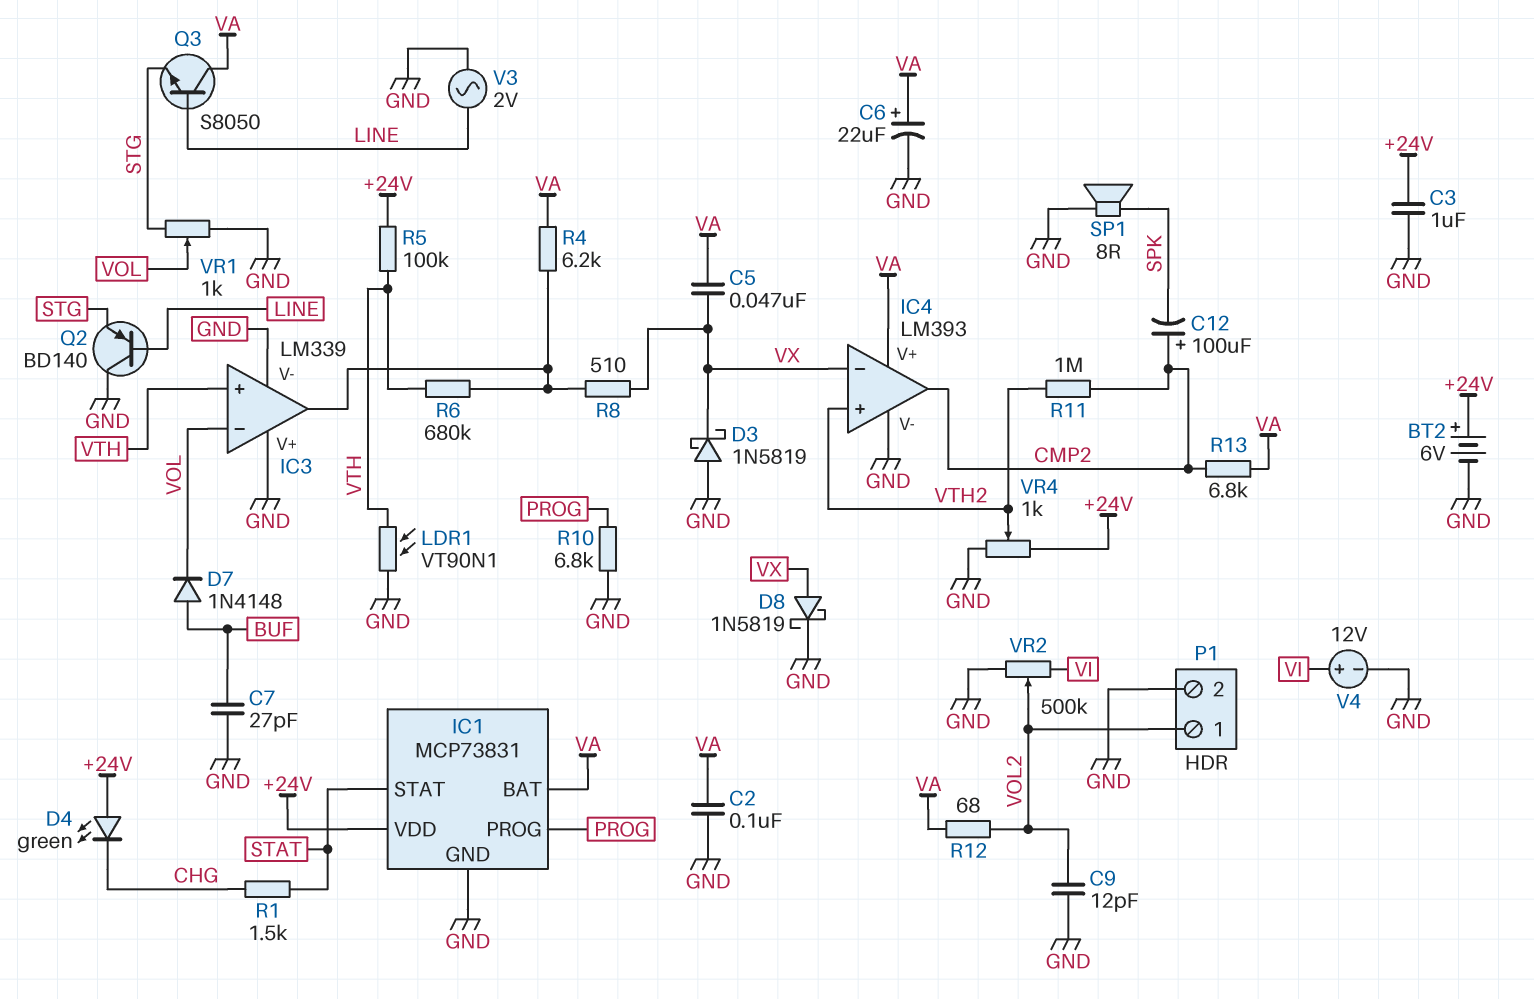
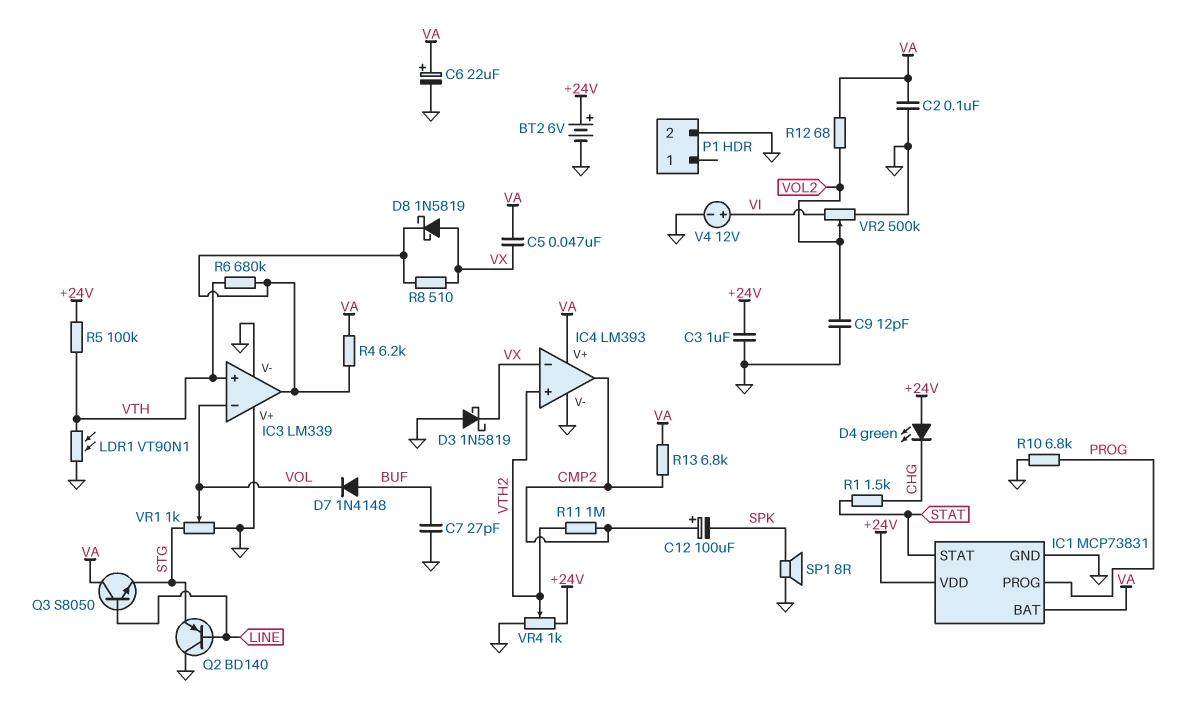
D8: schottky 1N5819 (A VX, K GND) -> schottky 1N5819 (A VX, K IC3/out)
P1 pin 1: VOL2 -> none
V3: AC 2V (GND, LINE) -> none

